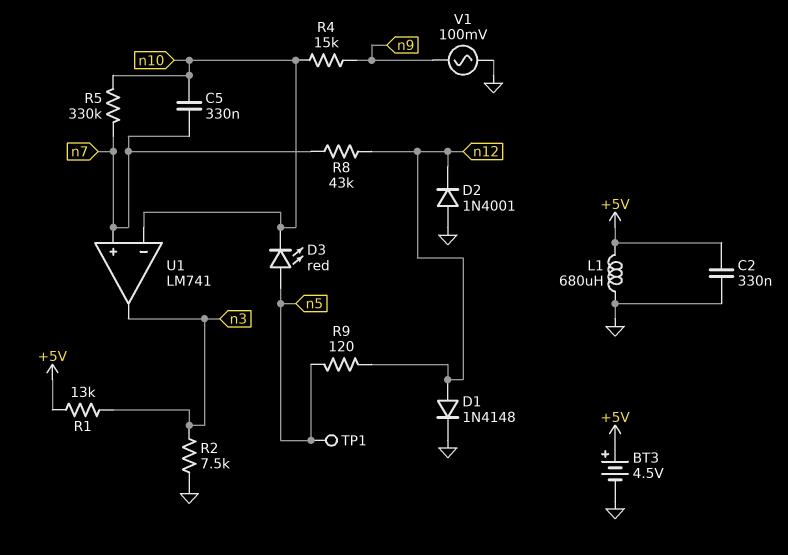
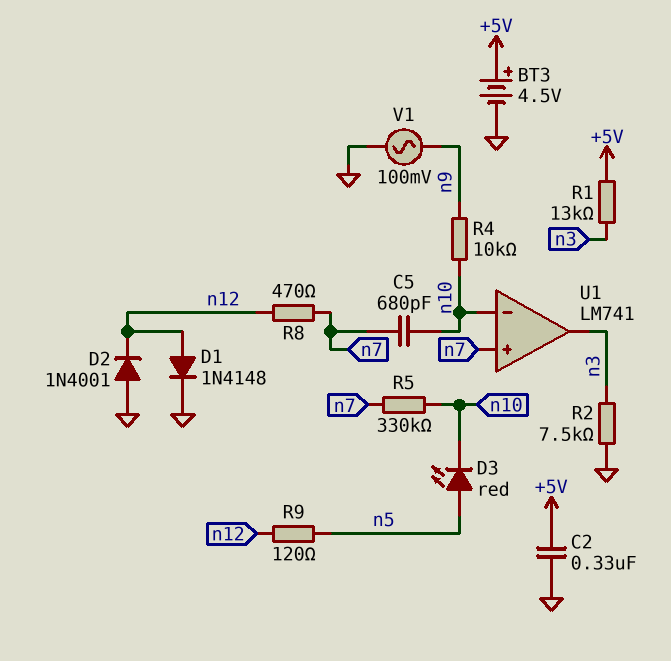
C5: 330nF (n7, n10) -> 680pF (n7, n10)
L1: 680uH (+5V, GND) -> none
R4: 15k (n9, n10) -> 10k (n9, n10)
R8: 43k (n7, n12) -> 470 (n7, n12)
TP1: test point (n5) -> none

